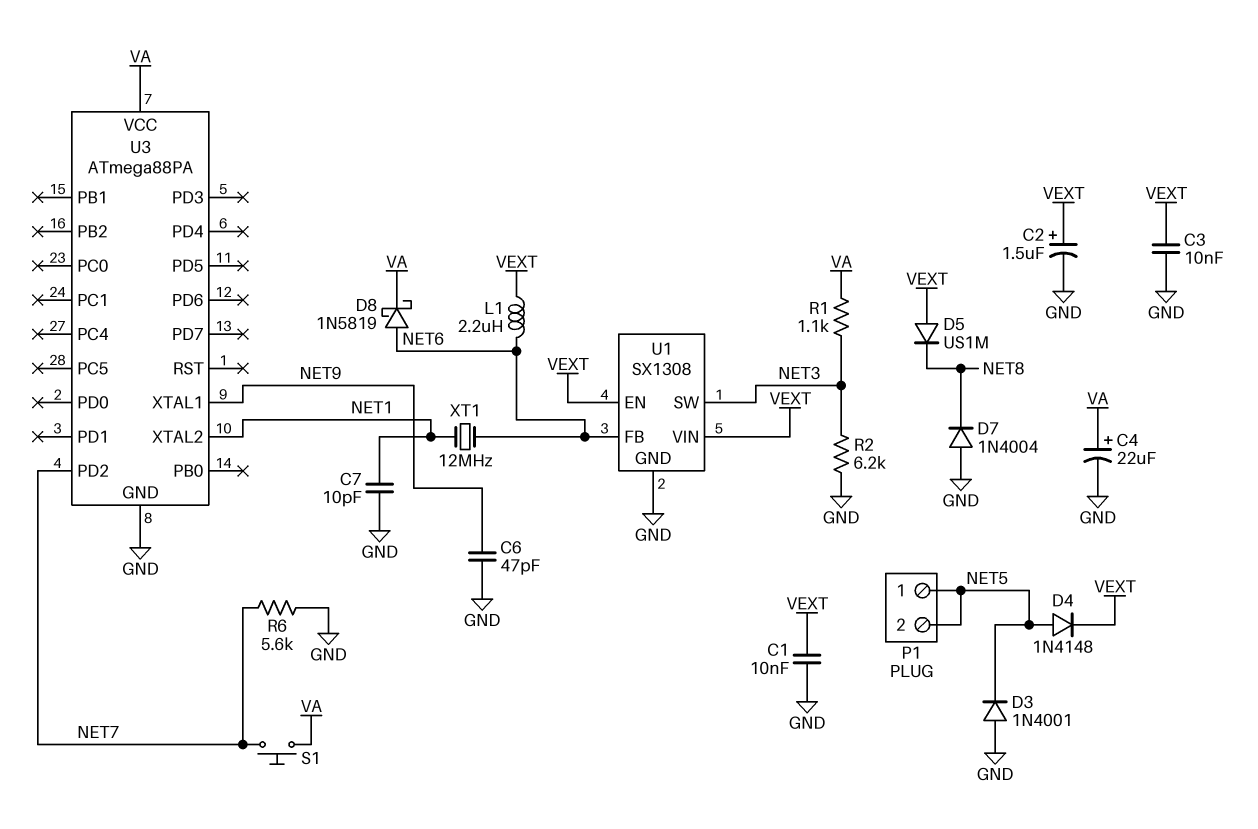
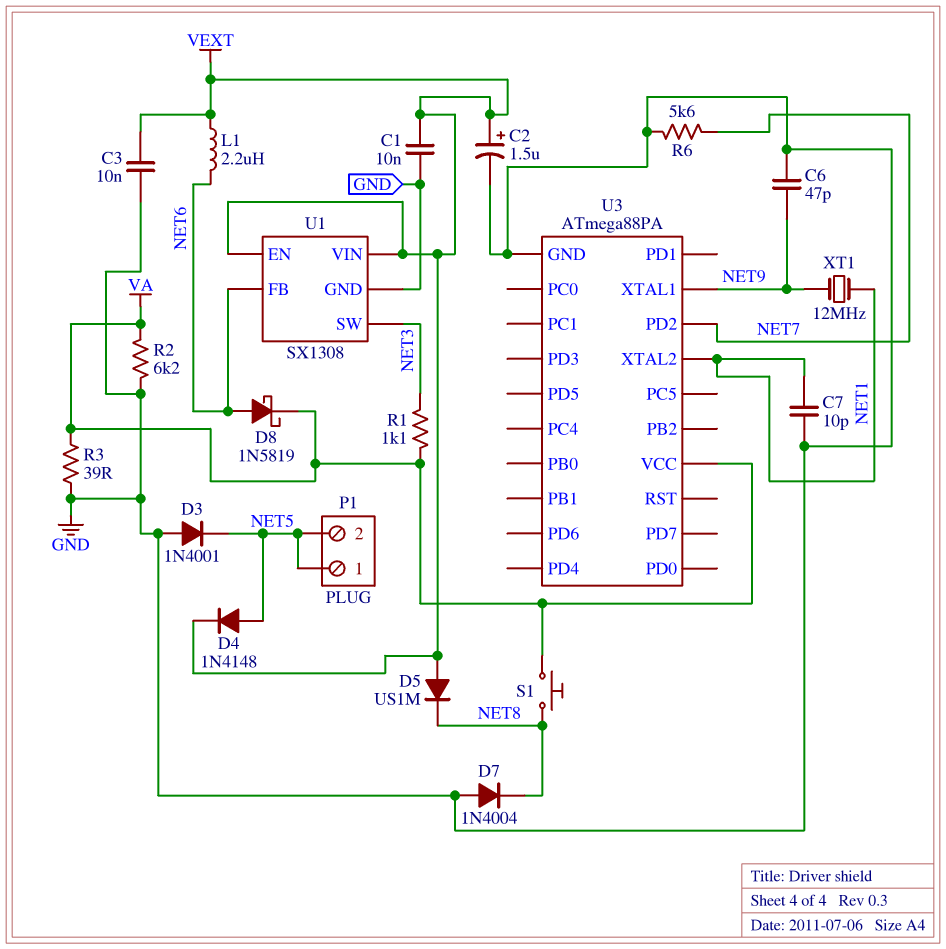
C4: 22uF (plus VA, minus GND) -> none
R2: 6.2k (GND, NET3) -> 6.2k (GND, VA)
R3: none -> 39 (GND, VA)
S1: button (NET7, VA) -> button (NET8, VA)
XT1: 12MHz (NET1, NET6) -> 12MHz (NET1, NET9)

